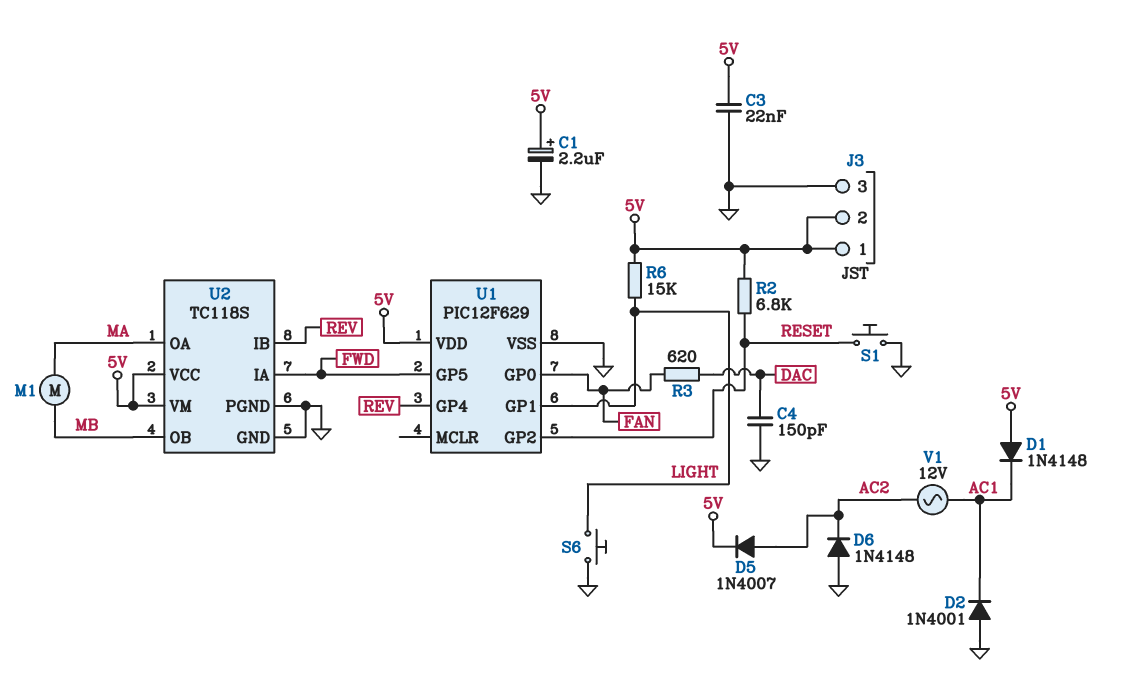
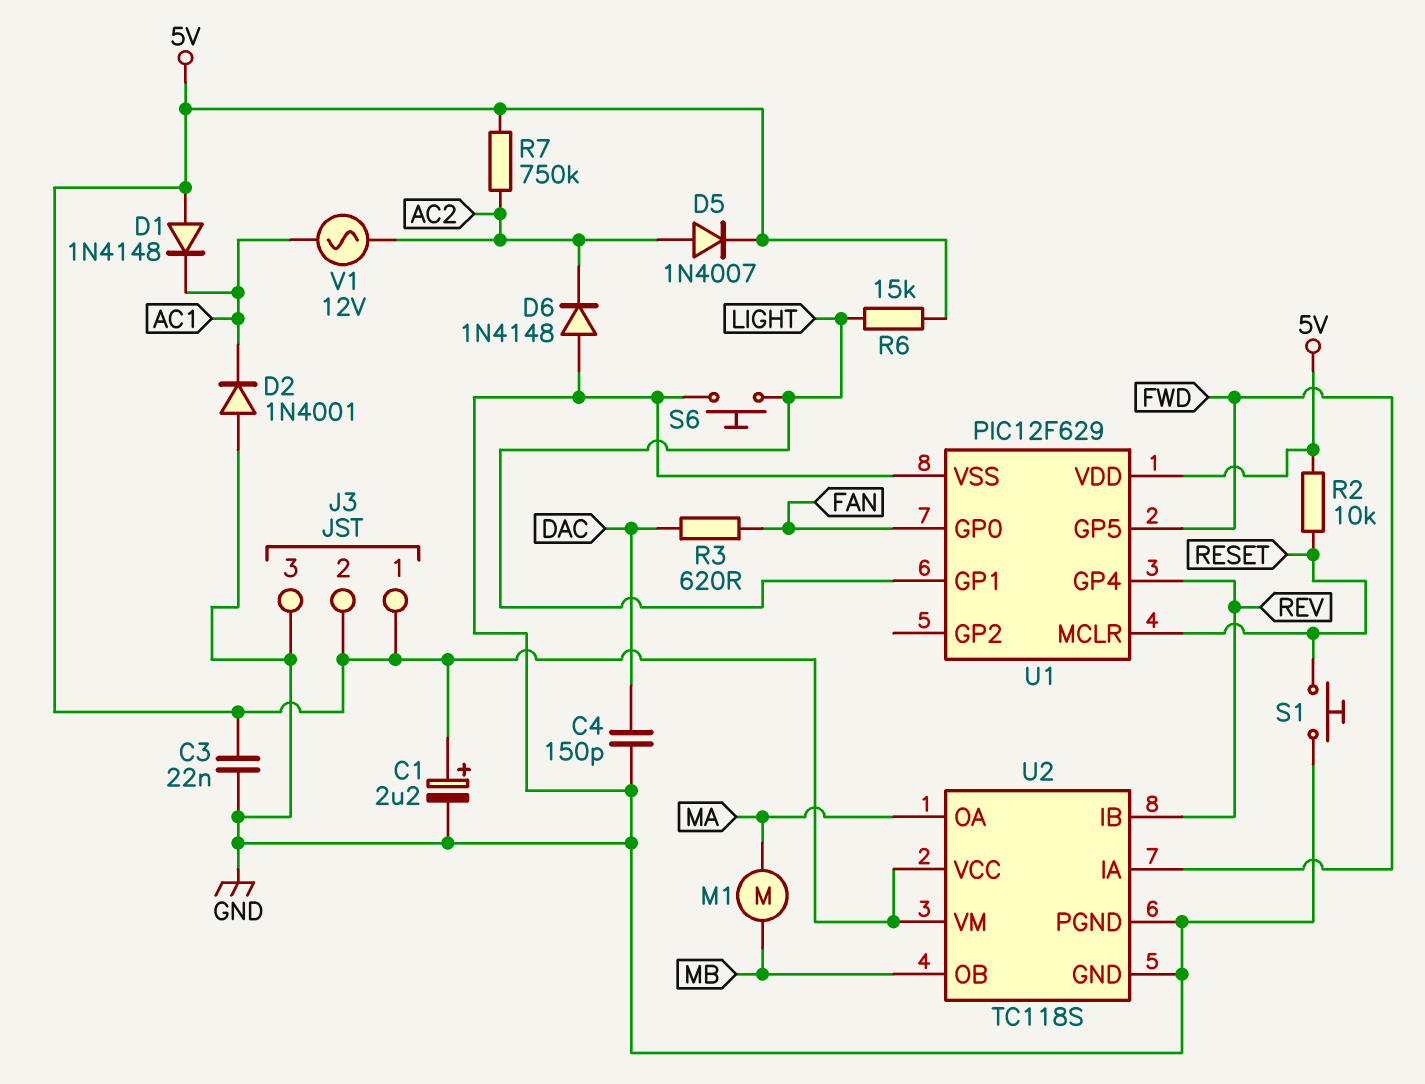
R2: 6.8k (5V, RESET) -> 10k (5V, RESET)
R7: none -> 750k (5V, AC2)
U1 pin GP2: RESET -> none
U1 pin MCLR: none -> RESET

